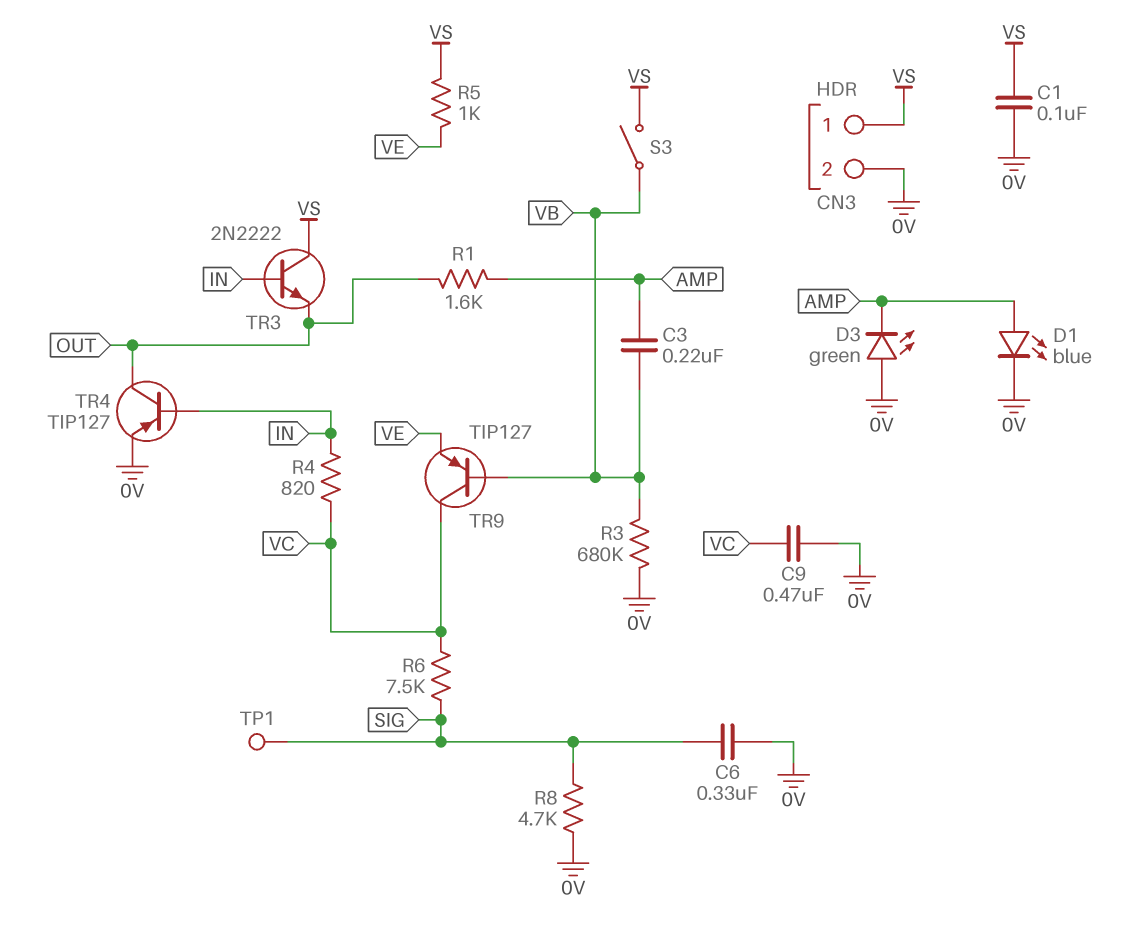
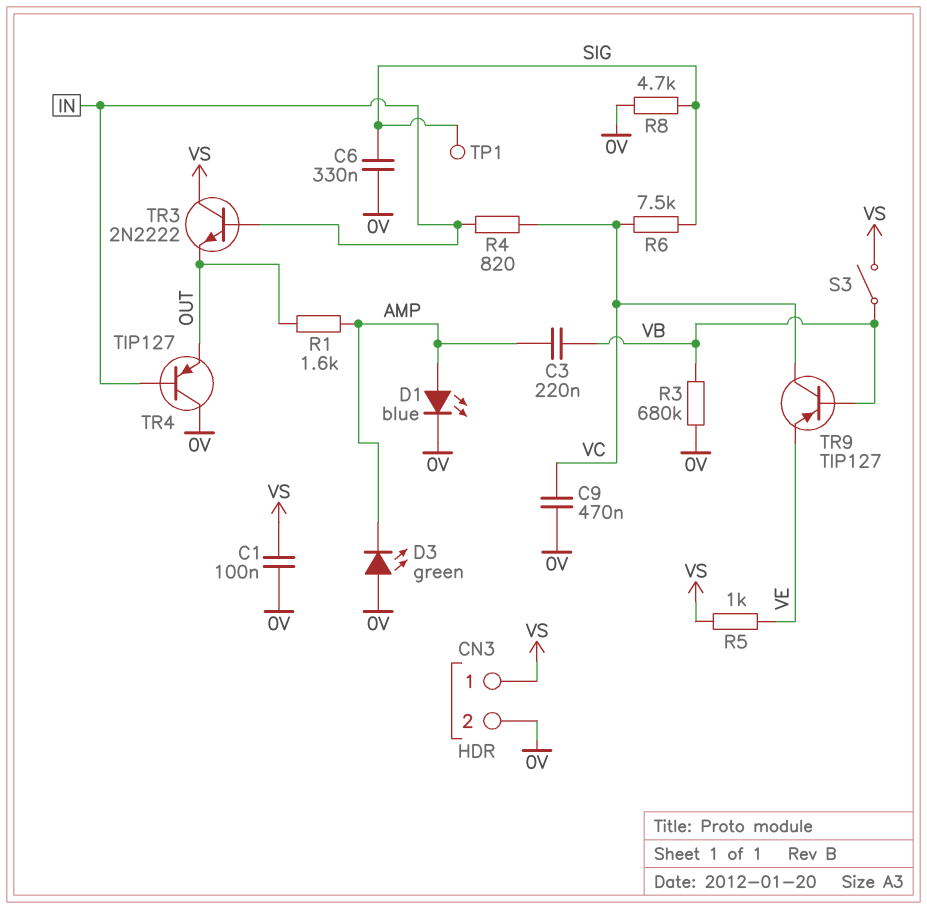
TR4: PNP TIP127 (B IN, C OUT, E 0V) -> PNP TIP127 (B IN, C 0V, E OUT)

